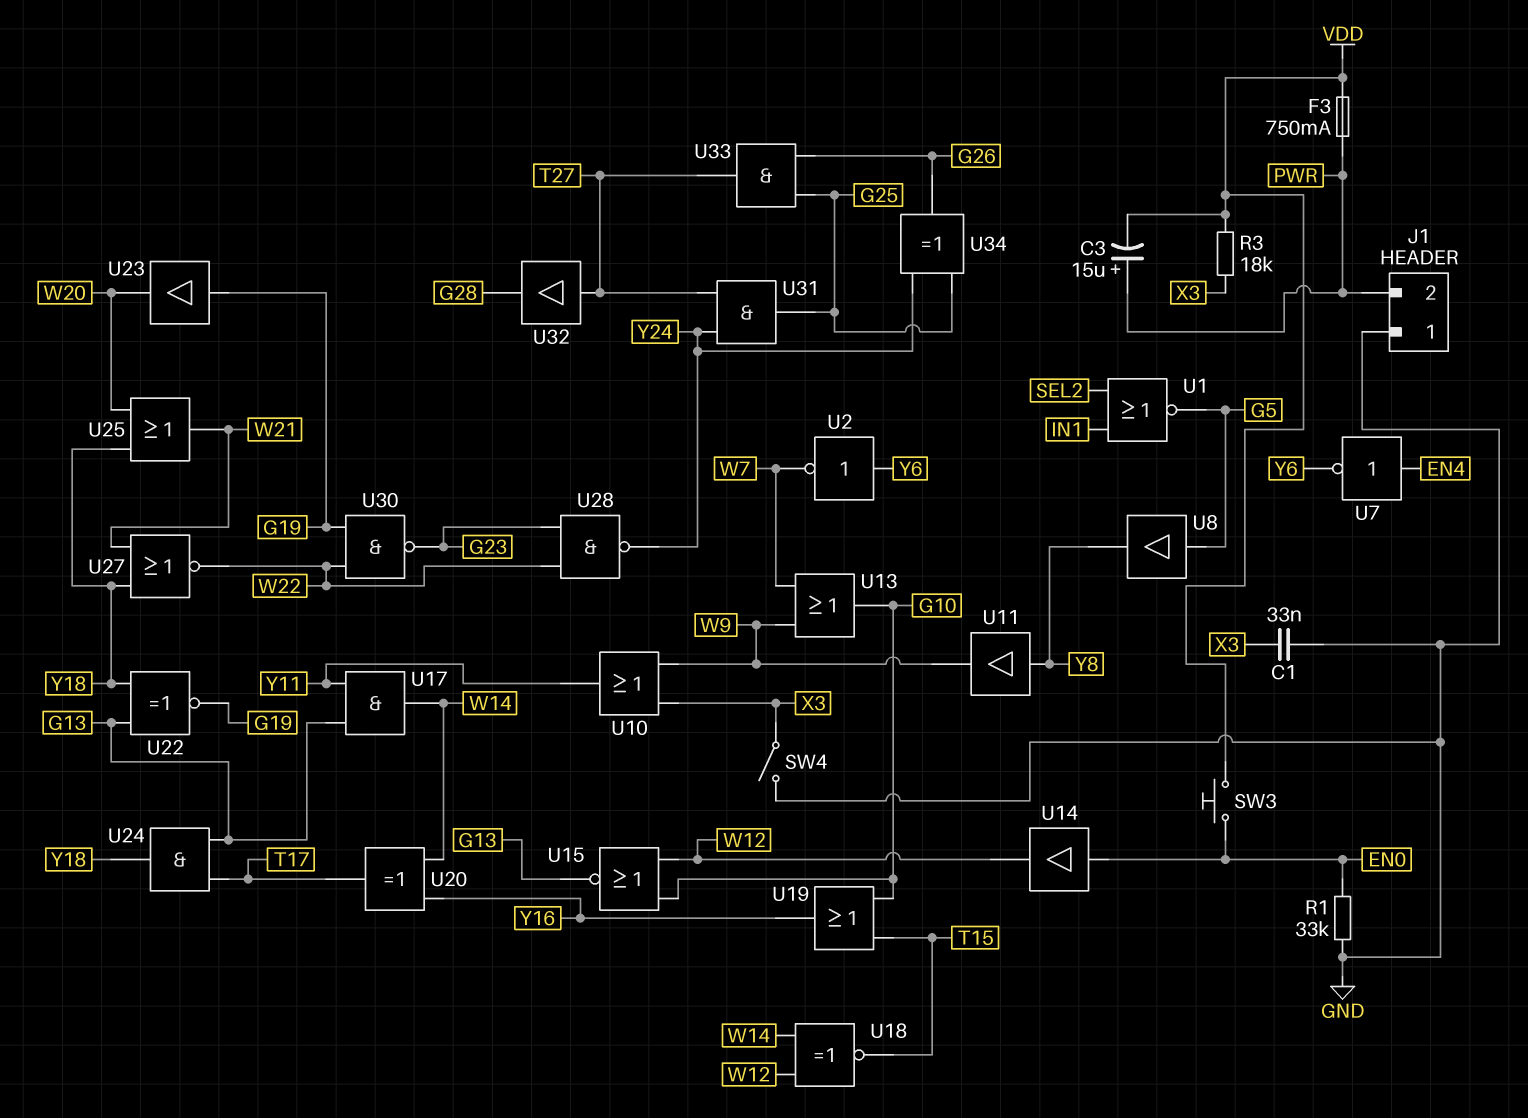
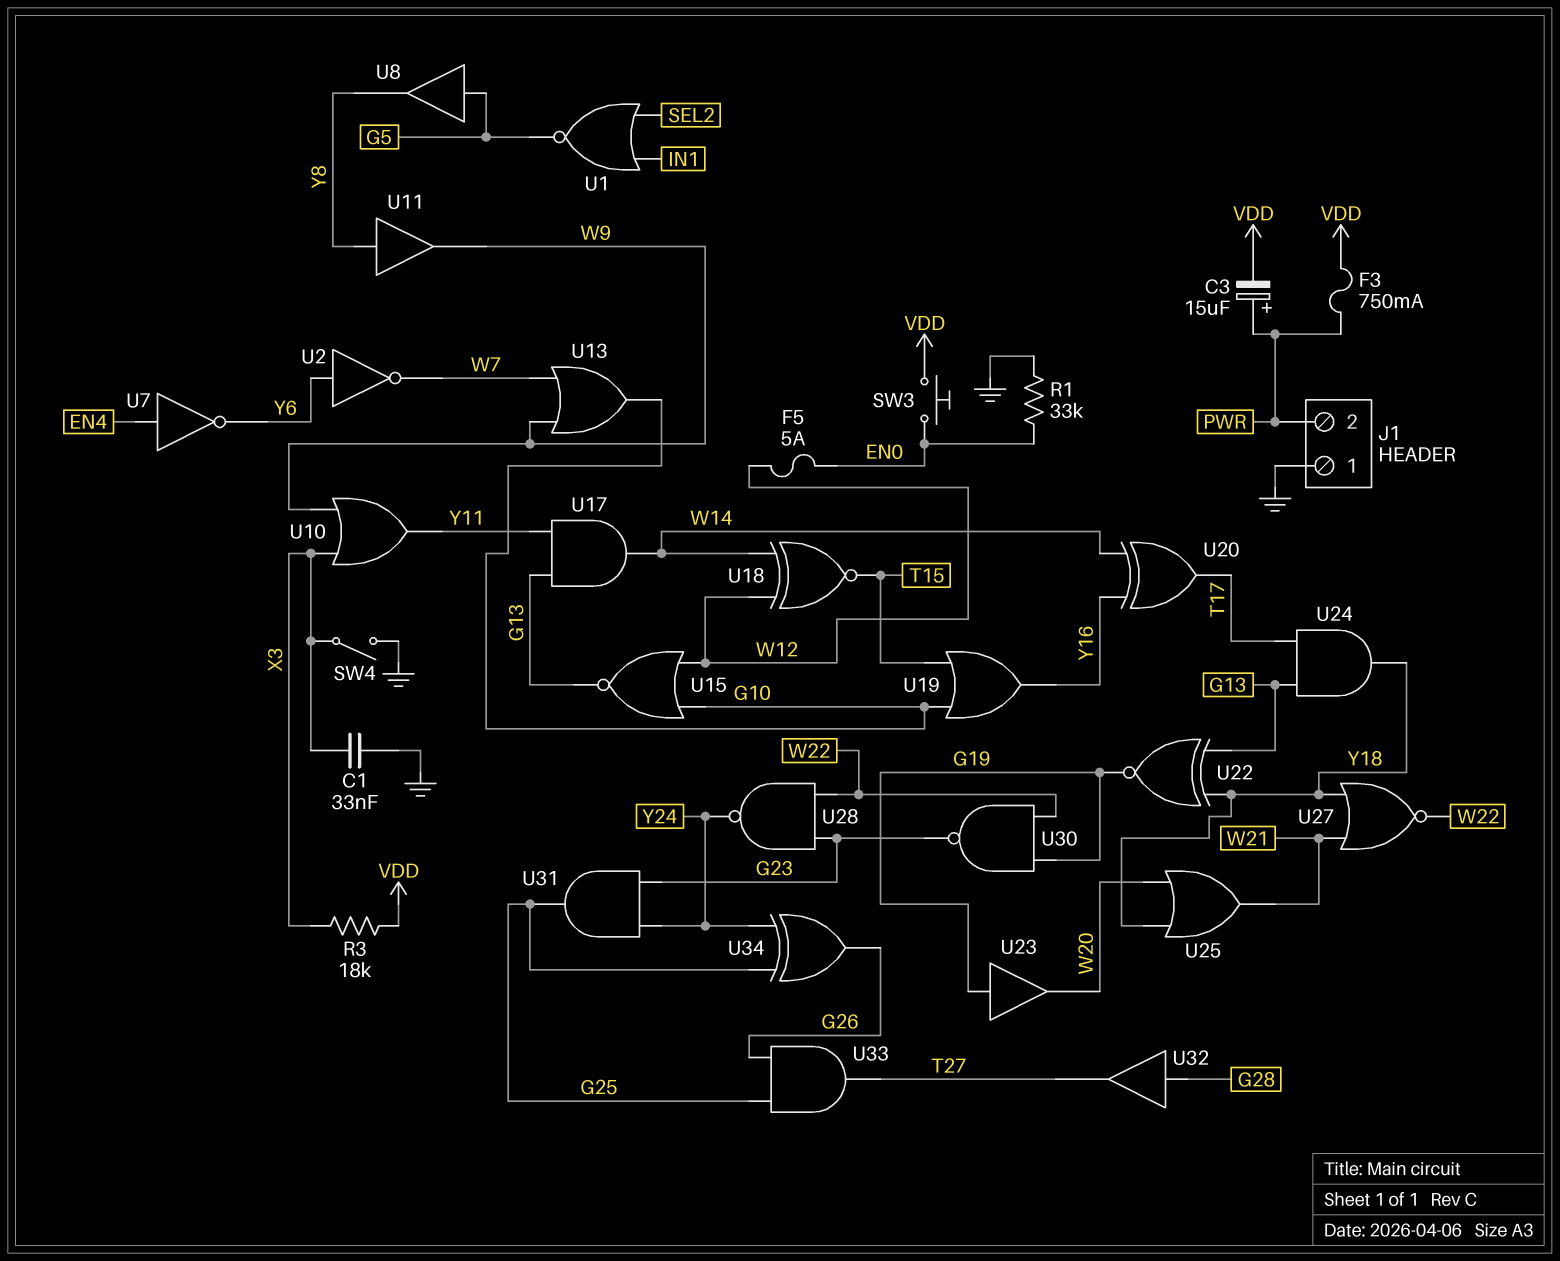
F5: none -> 5A (EN0, W12)
U14: buffer (in EN0, out W12) -> none
U31: AND (in T27, in Y24, out G25) -> AND (in G23, in Y24, out G25)
U32: buffer (in T27, out G28) -> buffer (in G28, out T27)

